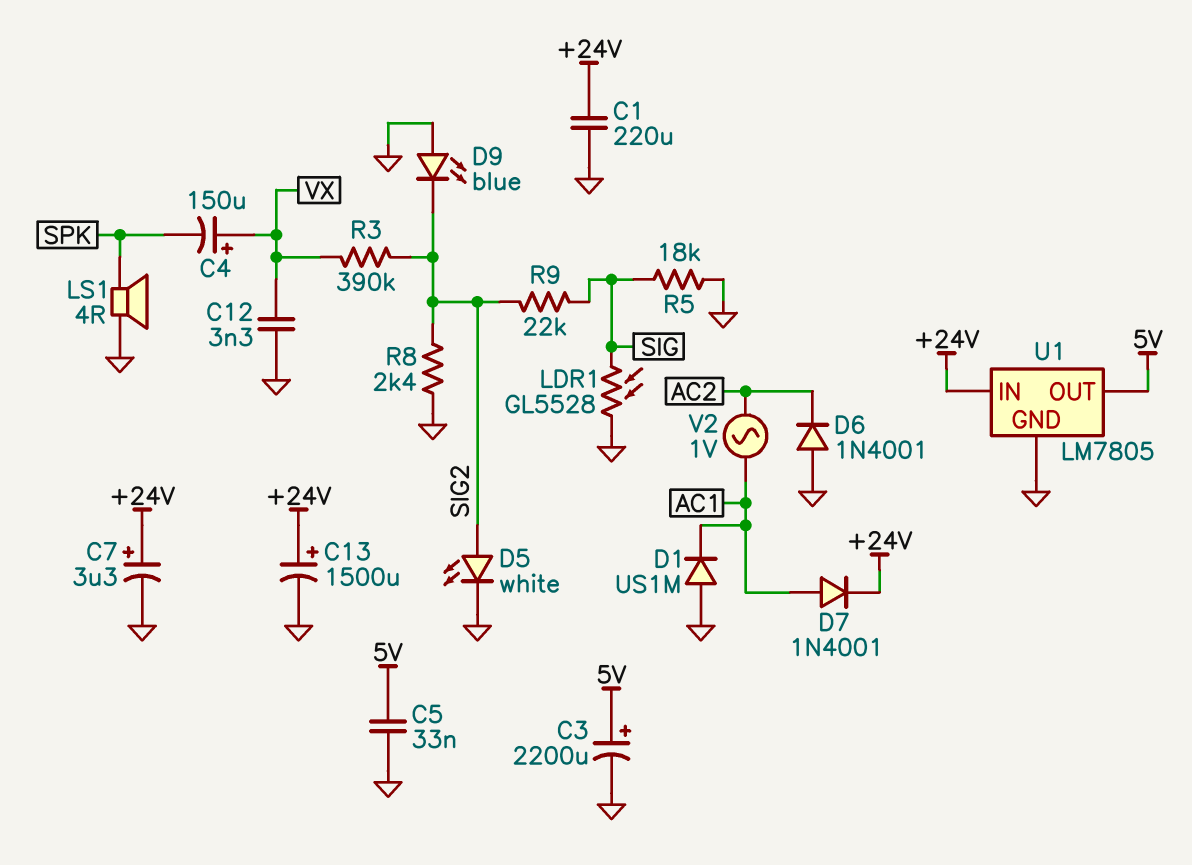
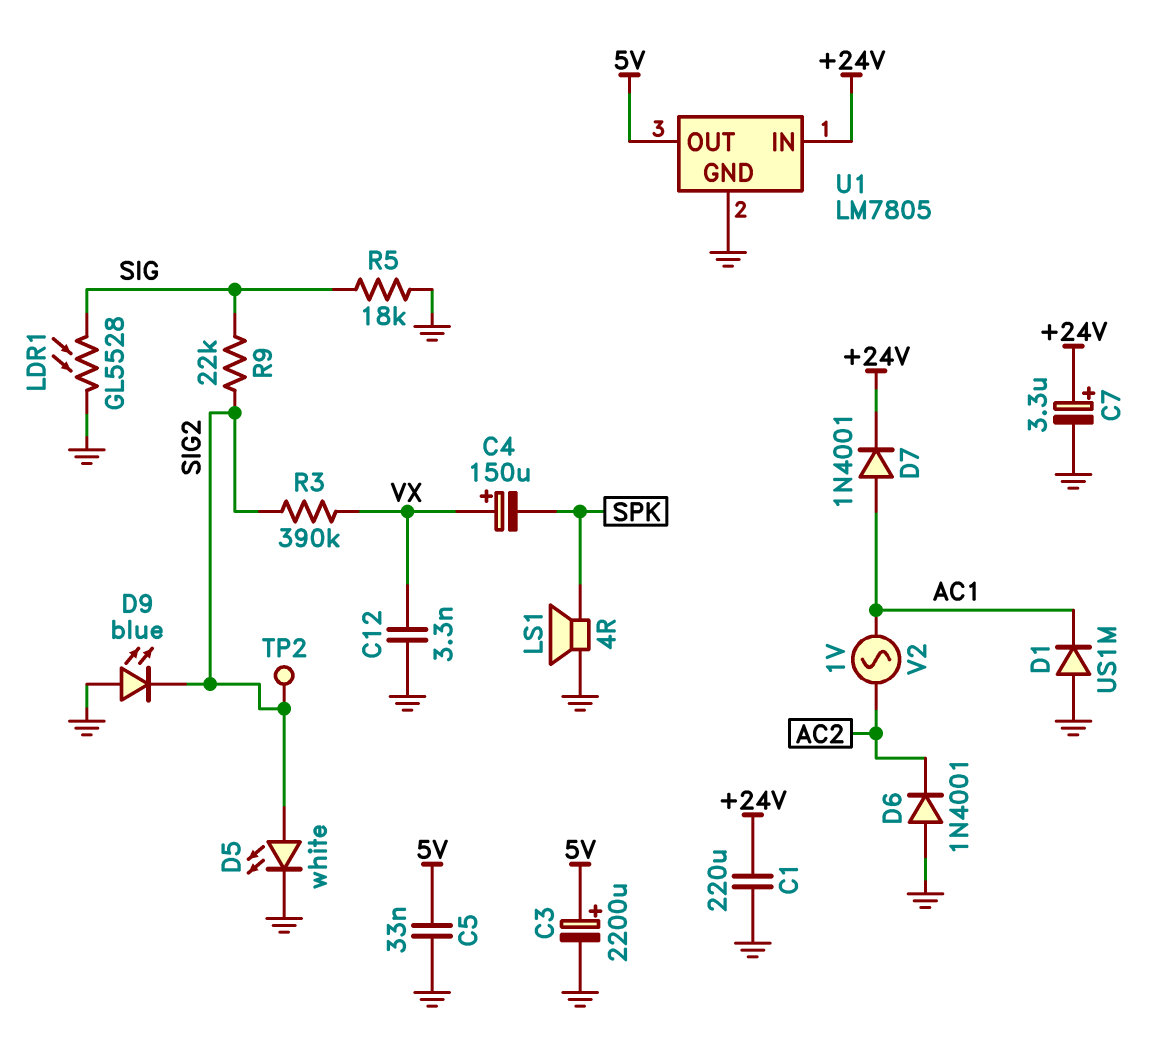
C13: 1500uF (plus +24V, minus GND) -> none
R8: 2.4k (GND, SIG2) -> none
TP2: none -> test point (SIG2)

